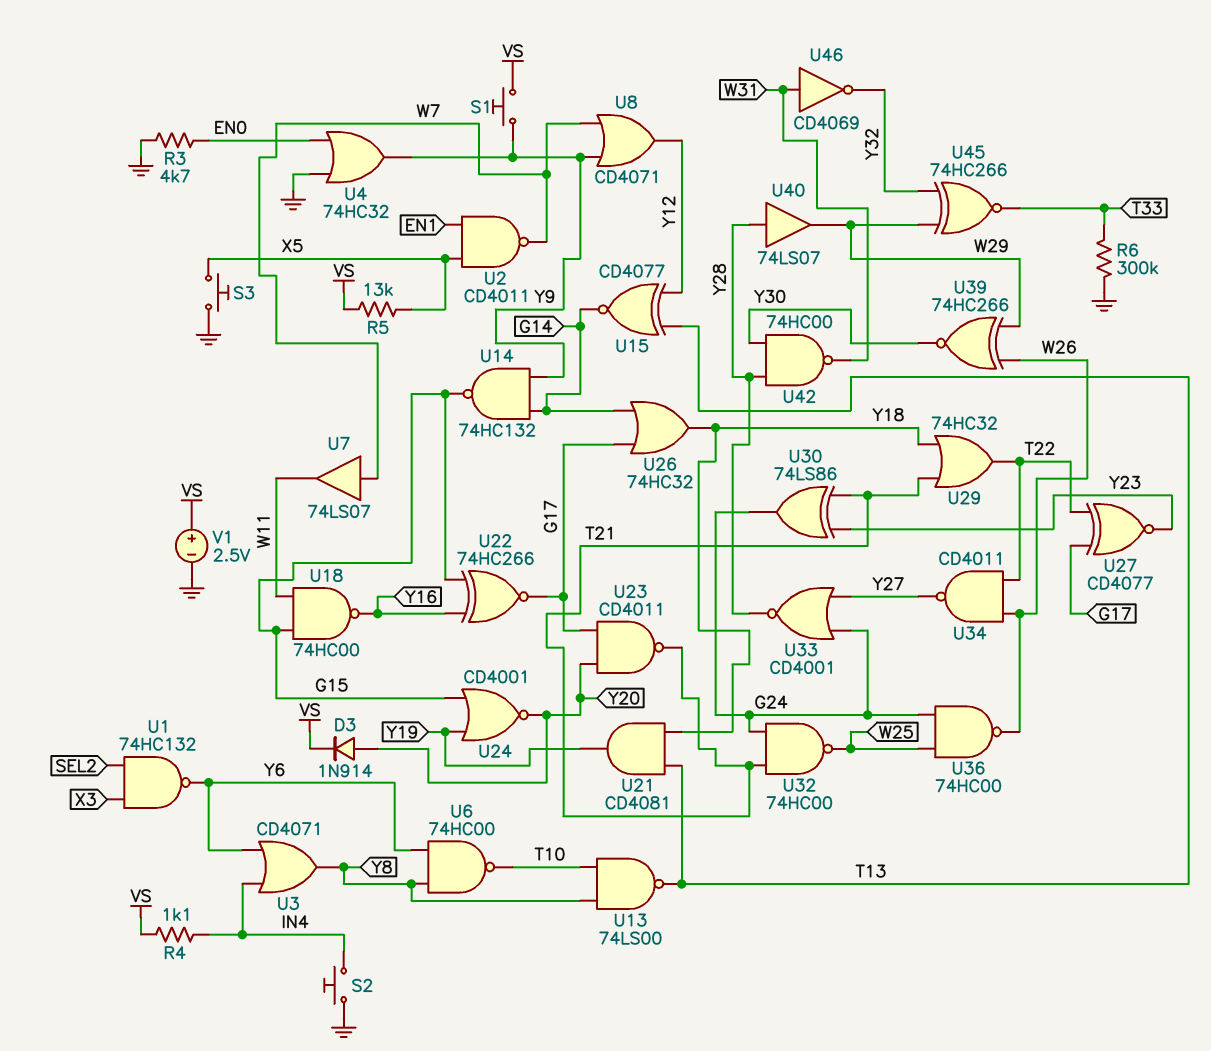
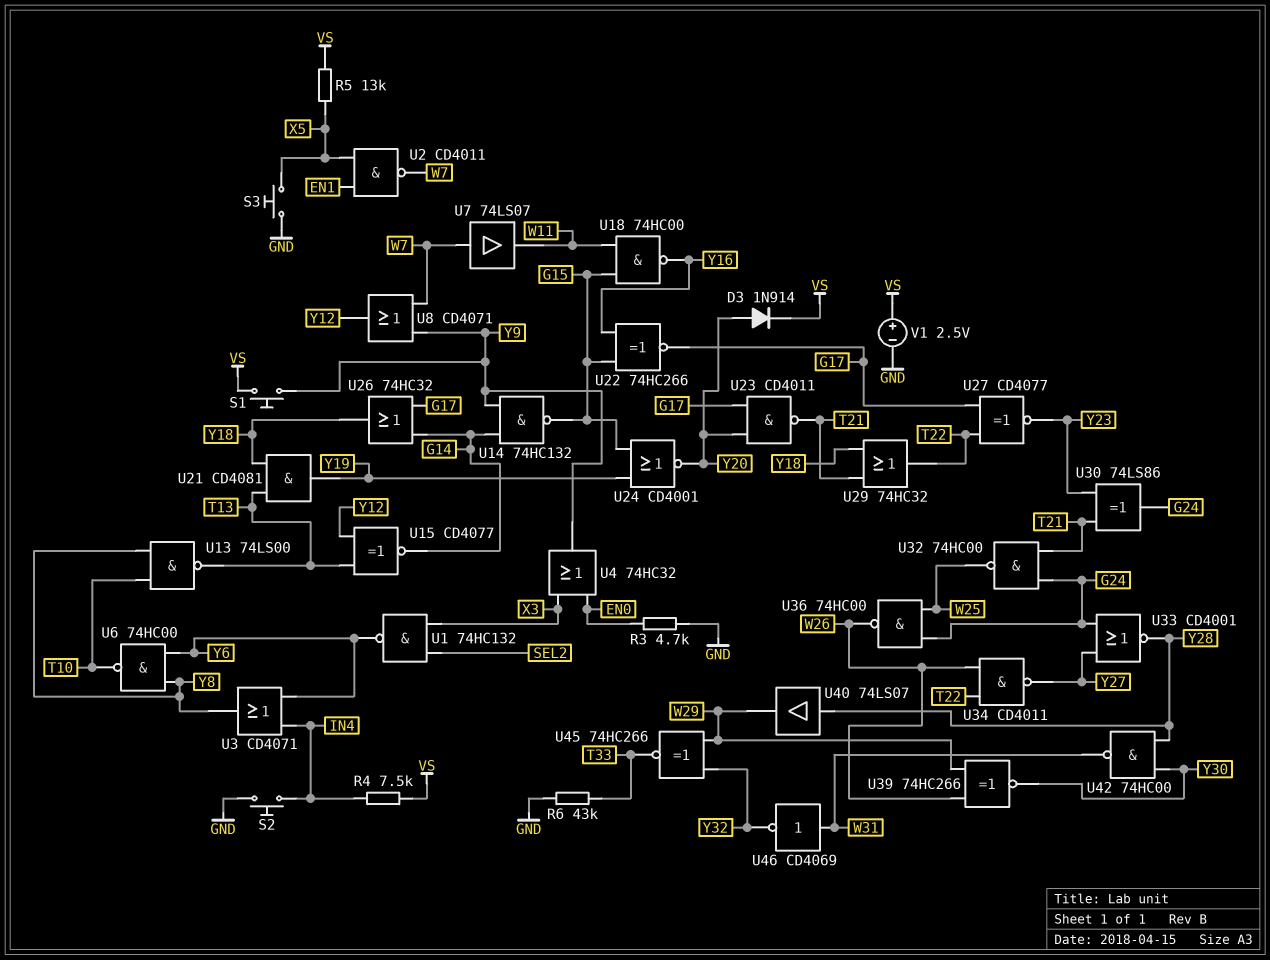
R4: 1.1k (IN4, VS) -> 7.5k (IN4, VS)
R6: 300k (GND, T33) -> 43k (GND, T33)
U4: OR 74HC32 (in EN0, in GND, out Y9) -> OR 74HC32 (in EN0, in X3, out Y9)

